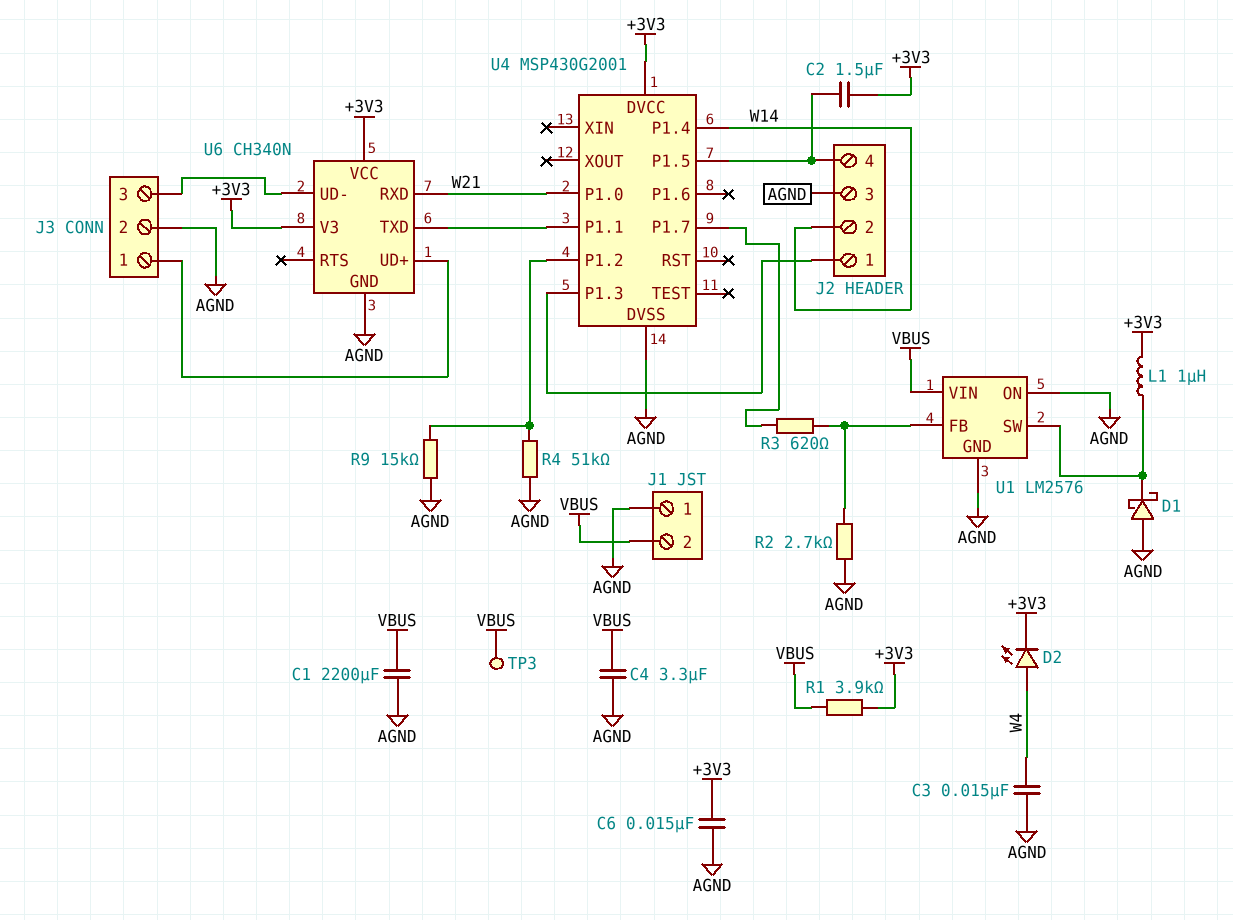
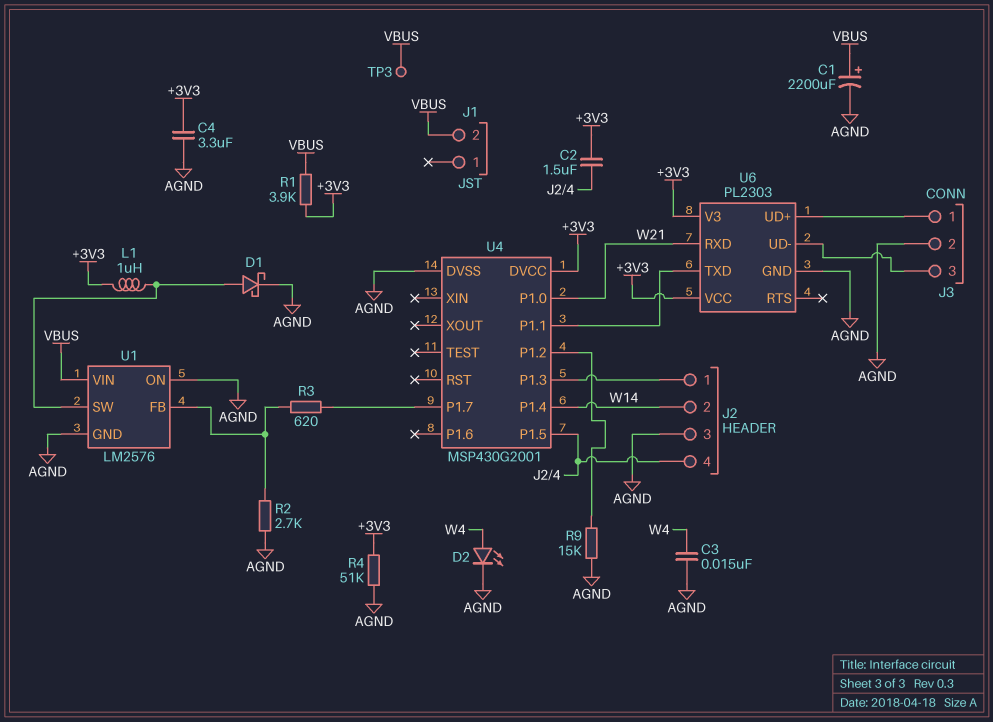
C1: 2200uF (AGND, VBUS) -> 2200uF (plus VBUS, minus AGND)
C4: 3.3uF (AGND, VBUS) -> 3.3uF (+3V3, AGND)
C6: 15nF (+3V3, AGND) -> none
D1: schottky (A AGND, K U1/SW) -> schottky (A U1/SW, K AGND)
D2: LED (A W4, K +3V3) -> LED (A W4, K AGND)
J1 pin 1: AGND -> none
R4: 51k (AGND, U4/P1.2) -> 51k (+3V3, AGND)
U6: CH340N -> PL2303

